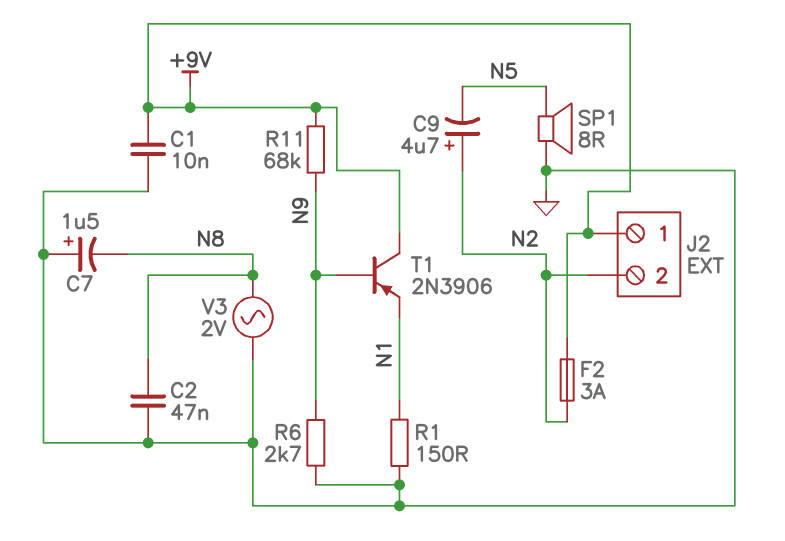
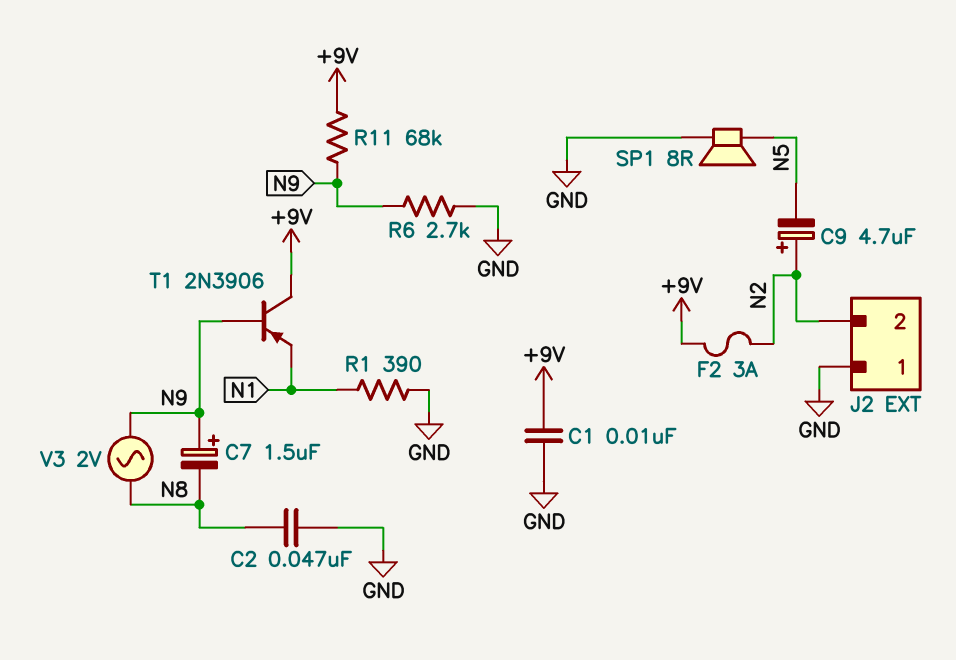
C7: 1.5uF (plus GND, minus N8) -> 1.5uF (plus N9, minus N8)
J2 pin 1: +9V -> GND
R1: 150 (GND, N1) -> 390 (GND, N1)
V3: AC 2V (GND, N8) -> AC 2V (N8, N9)

